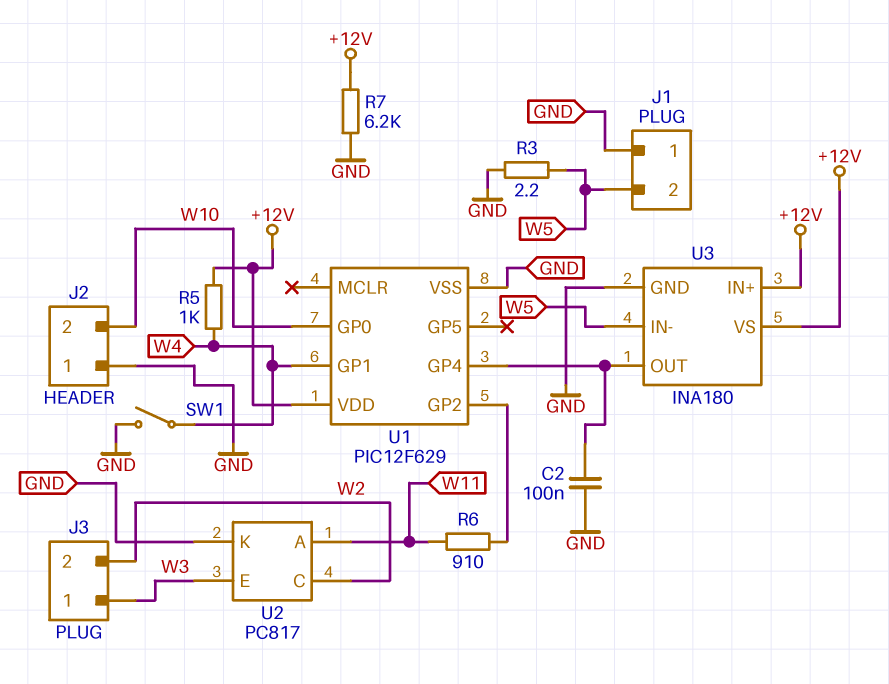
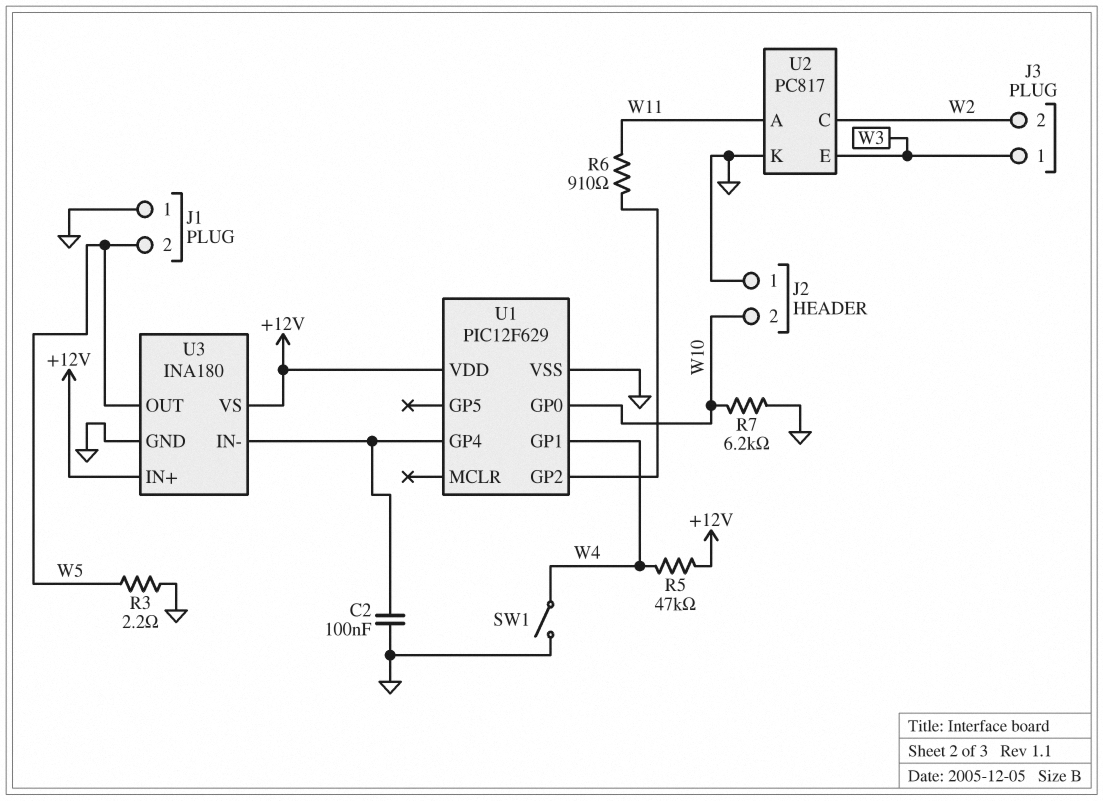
R5: 1k (+12V, W4) -> 47k (+12V, W4)
R7: 6.2k (+12V, GND) -> 6.2k (GND, W10)
U3 pin IN-: W5 -> U1/GP4
U3 pin OUT: U1/GP4 -> W5

